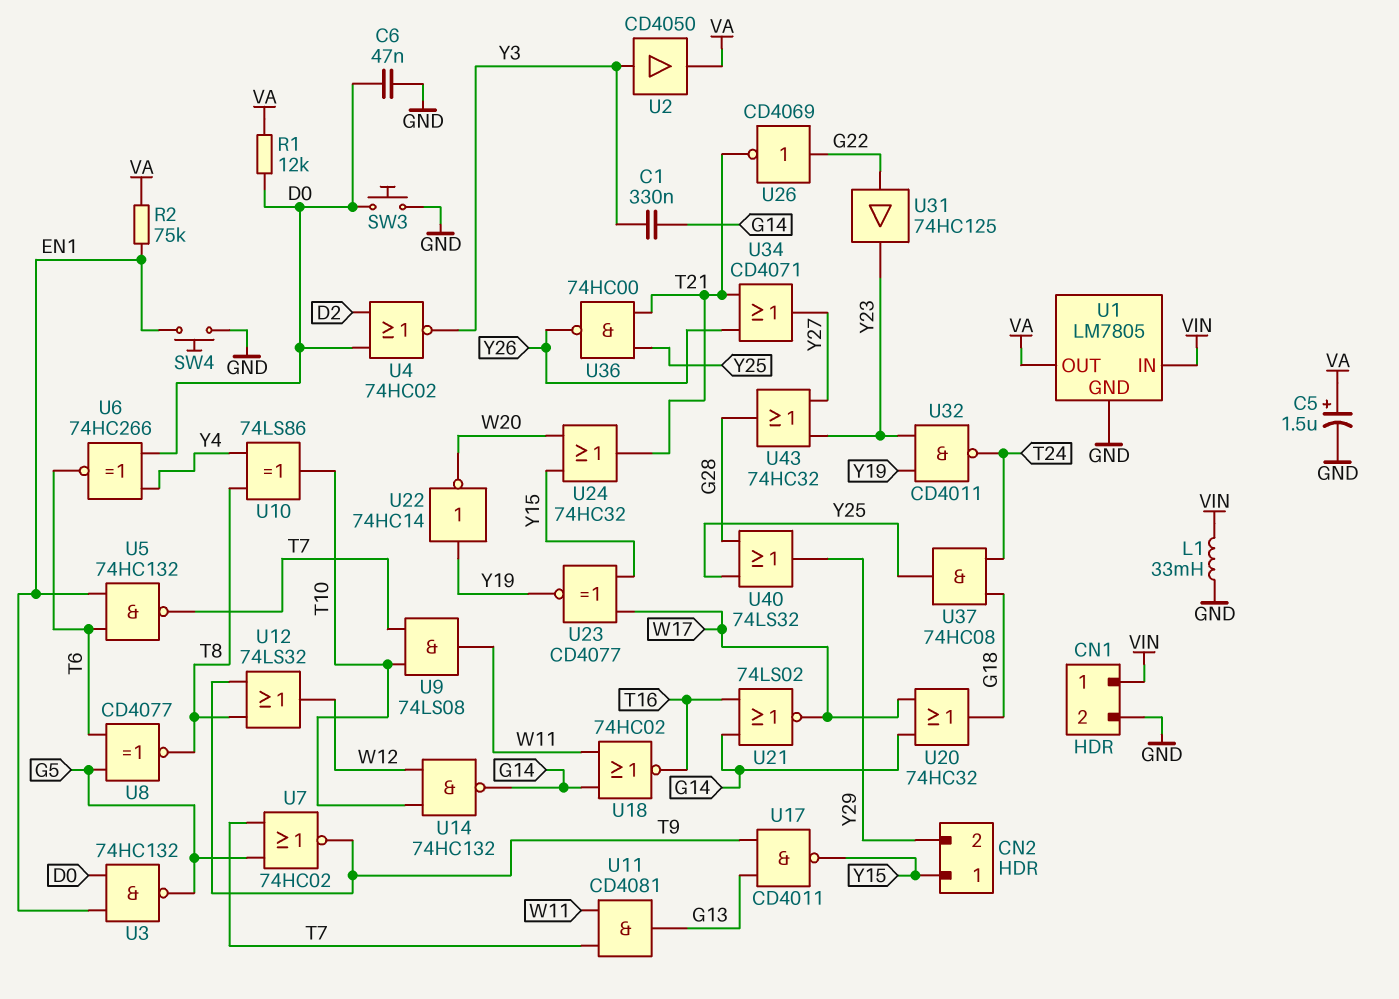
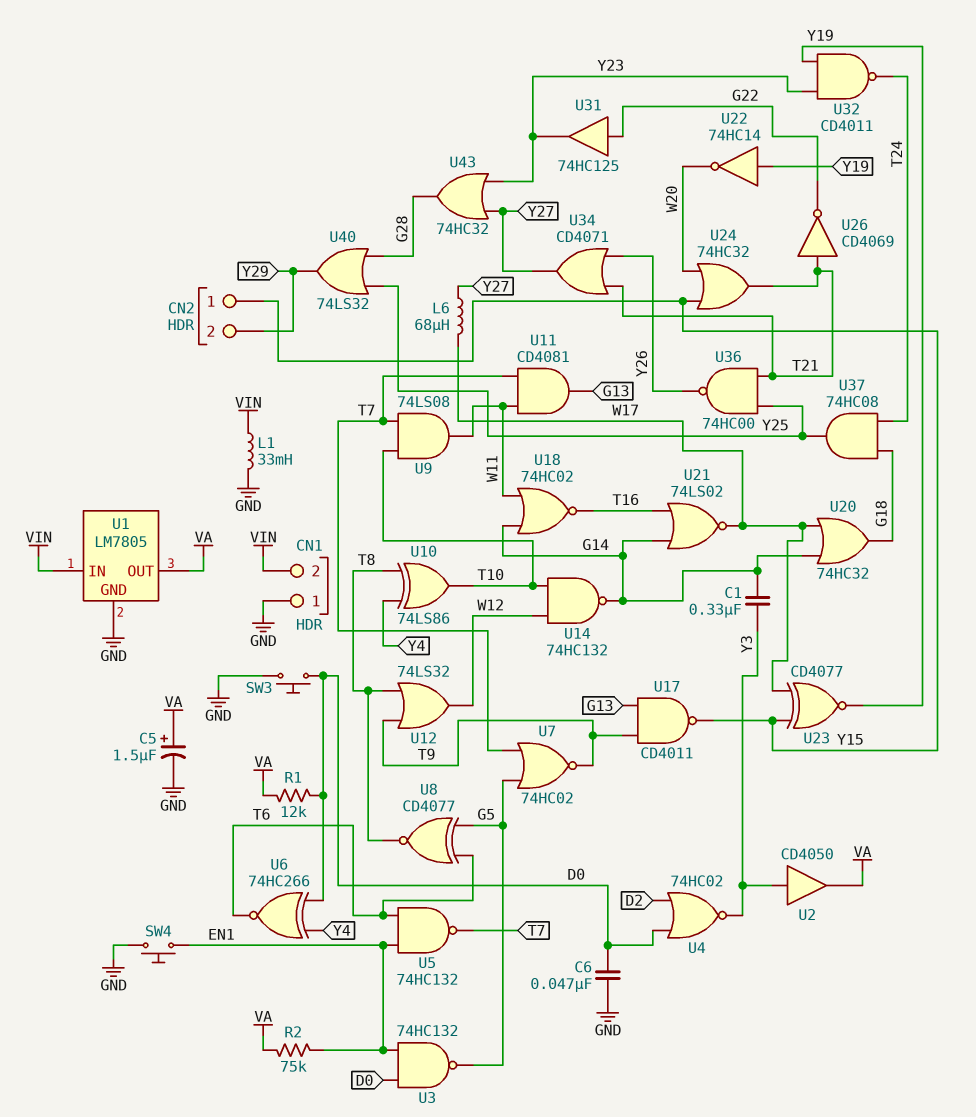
CN1 pin 1: VIN -> GND
CN1 pin 2: GND -> VIN
L6: none -> 68uH (W17, Y27)
U26: NOT CD4069 (in G22, out T21) -> NOT CD4069 (in T21, out G22)

